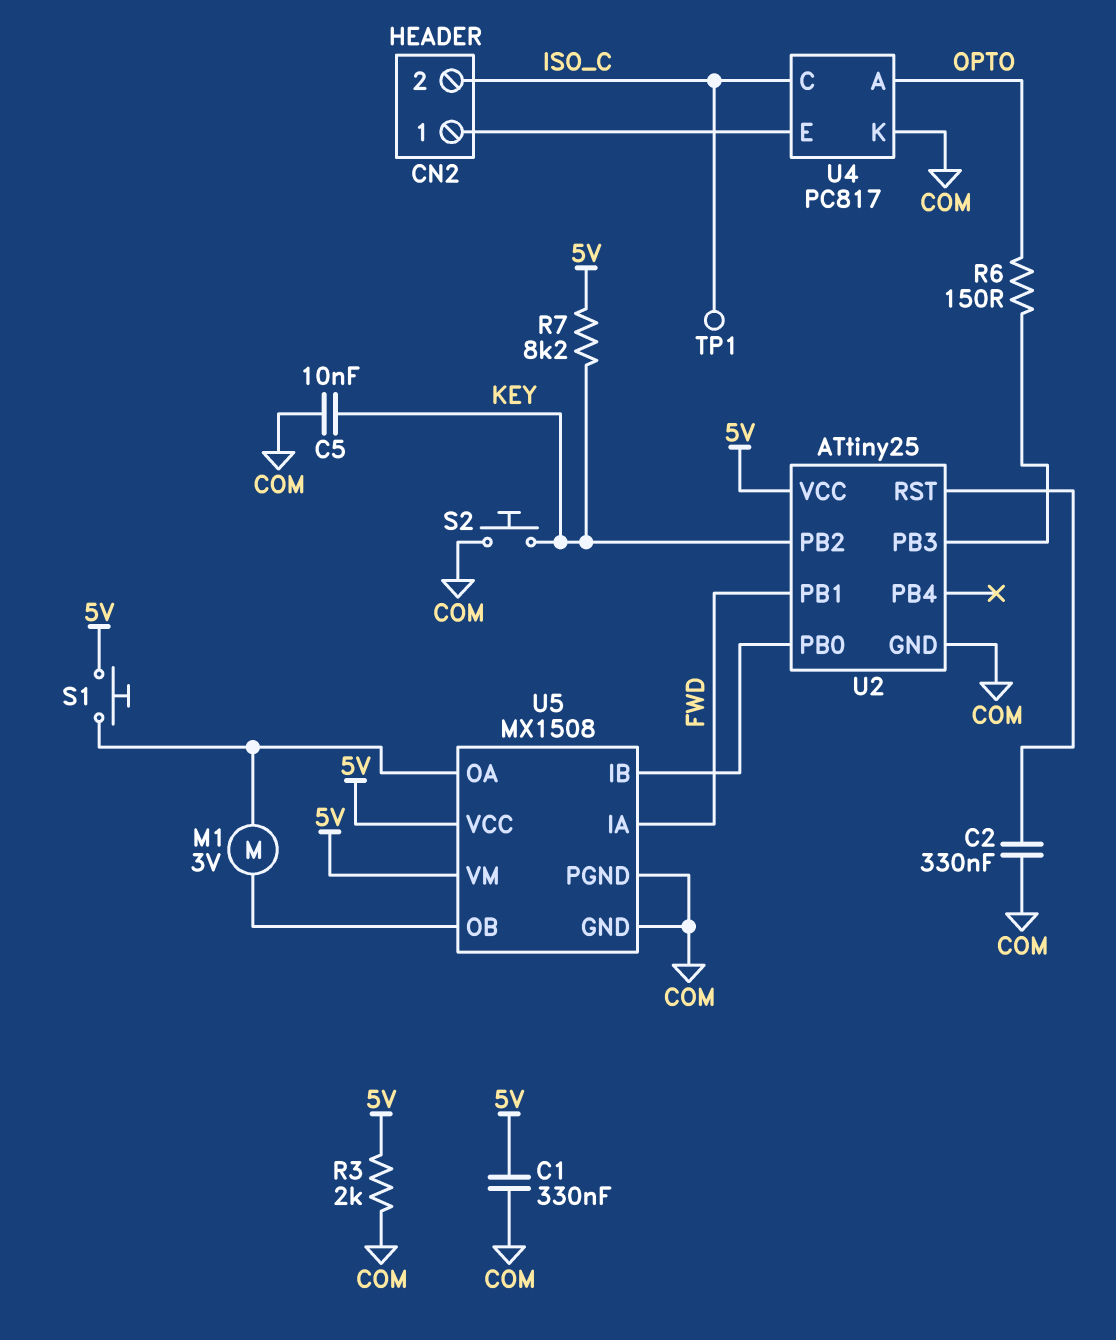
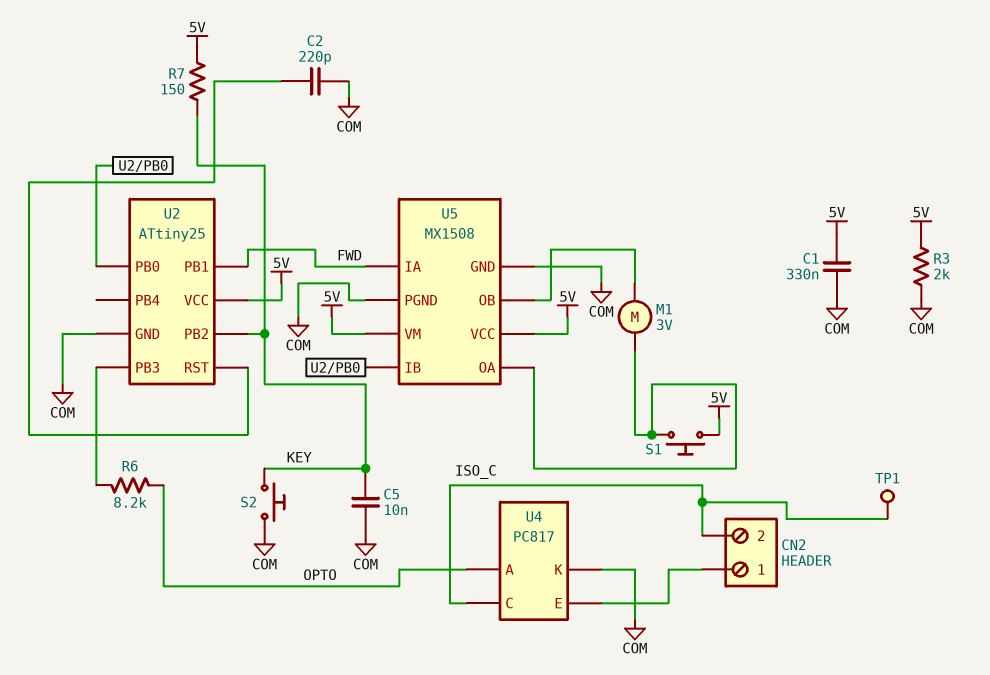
C2: 330nF (COM, U2/RST) -> 220pF (COM, U2/RST)
R6: 150 (OPTO, U2/PB3) -> 8.2k (OPTO, U2/PB3)
R7: 8.2k (5V, KEY) -> 150 (5V, KEY)

